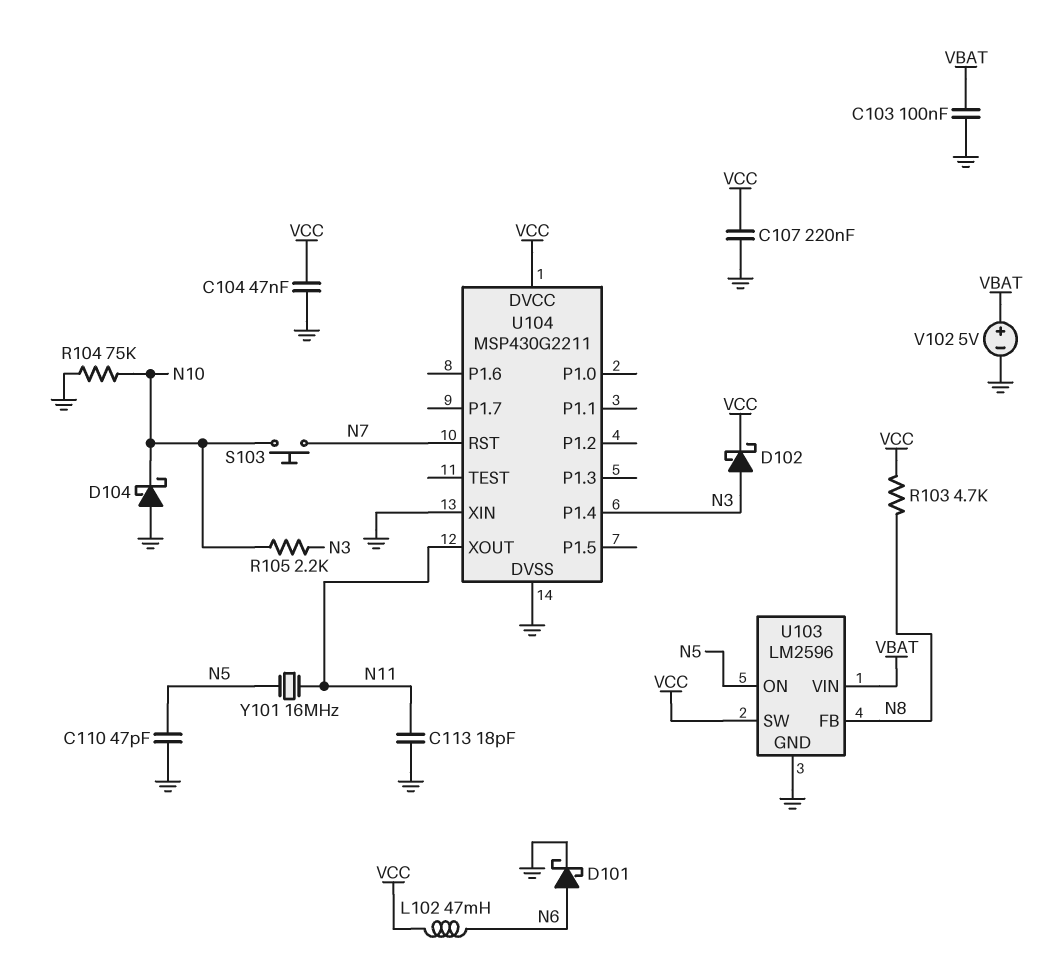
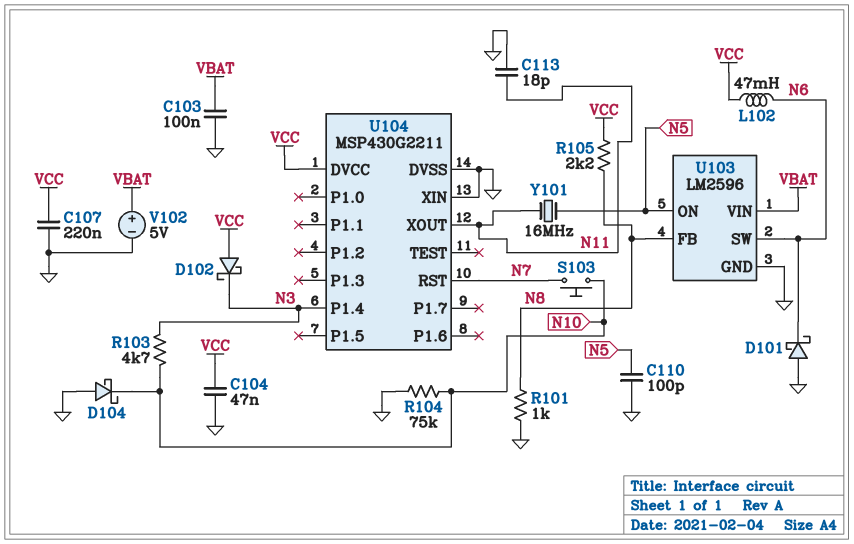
C110: 47pF (GND, N5) -> 100pF (GND, N5)
D101: schottky (A N6, K GND) -> schottky (A GND, K N6)
D102: schottky (A N3, K VCC) -> schottky (A VCC, K N3)
R101: none -> 1k (GND, N8)
R103: 4.7k (N8, VCC) -> 4.7k (N3, N10)
R105: 2.2k (N3, N10) -> 2.2k (N8, VCC)
U103 pin SW: VCC -> N6

